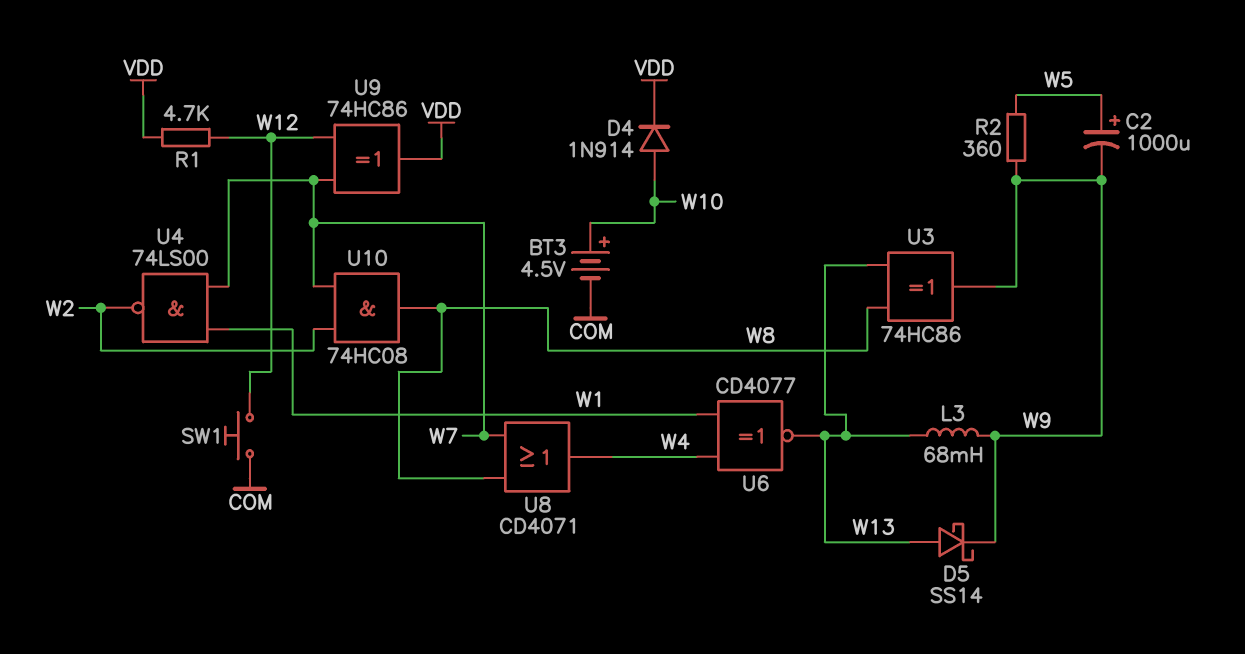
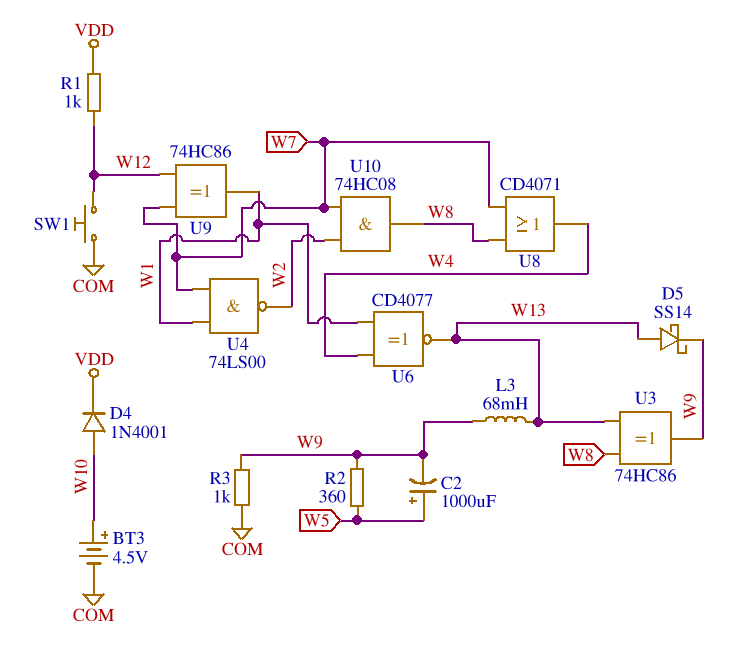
D4: diode 1N914 (A W10, K VDD) -> diode 1N4001 (A W10, K VDD)
R1: 4.7k (VDD, W12) -> 1k (VDD, W12)
R3: none -> 1k (COM, W9)
U9: XOR 74HC86 (in W7, in W12, out VDD) -> XOR 74HC86 (in W7, in W12, out W1)

